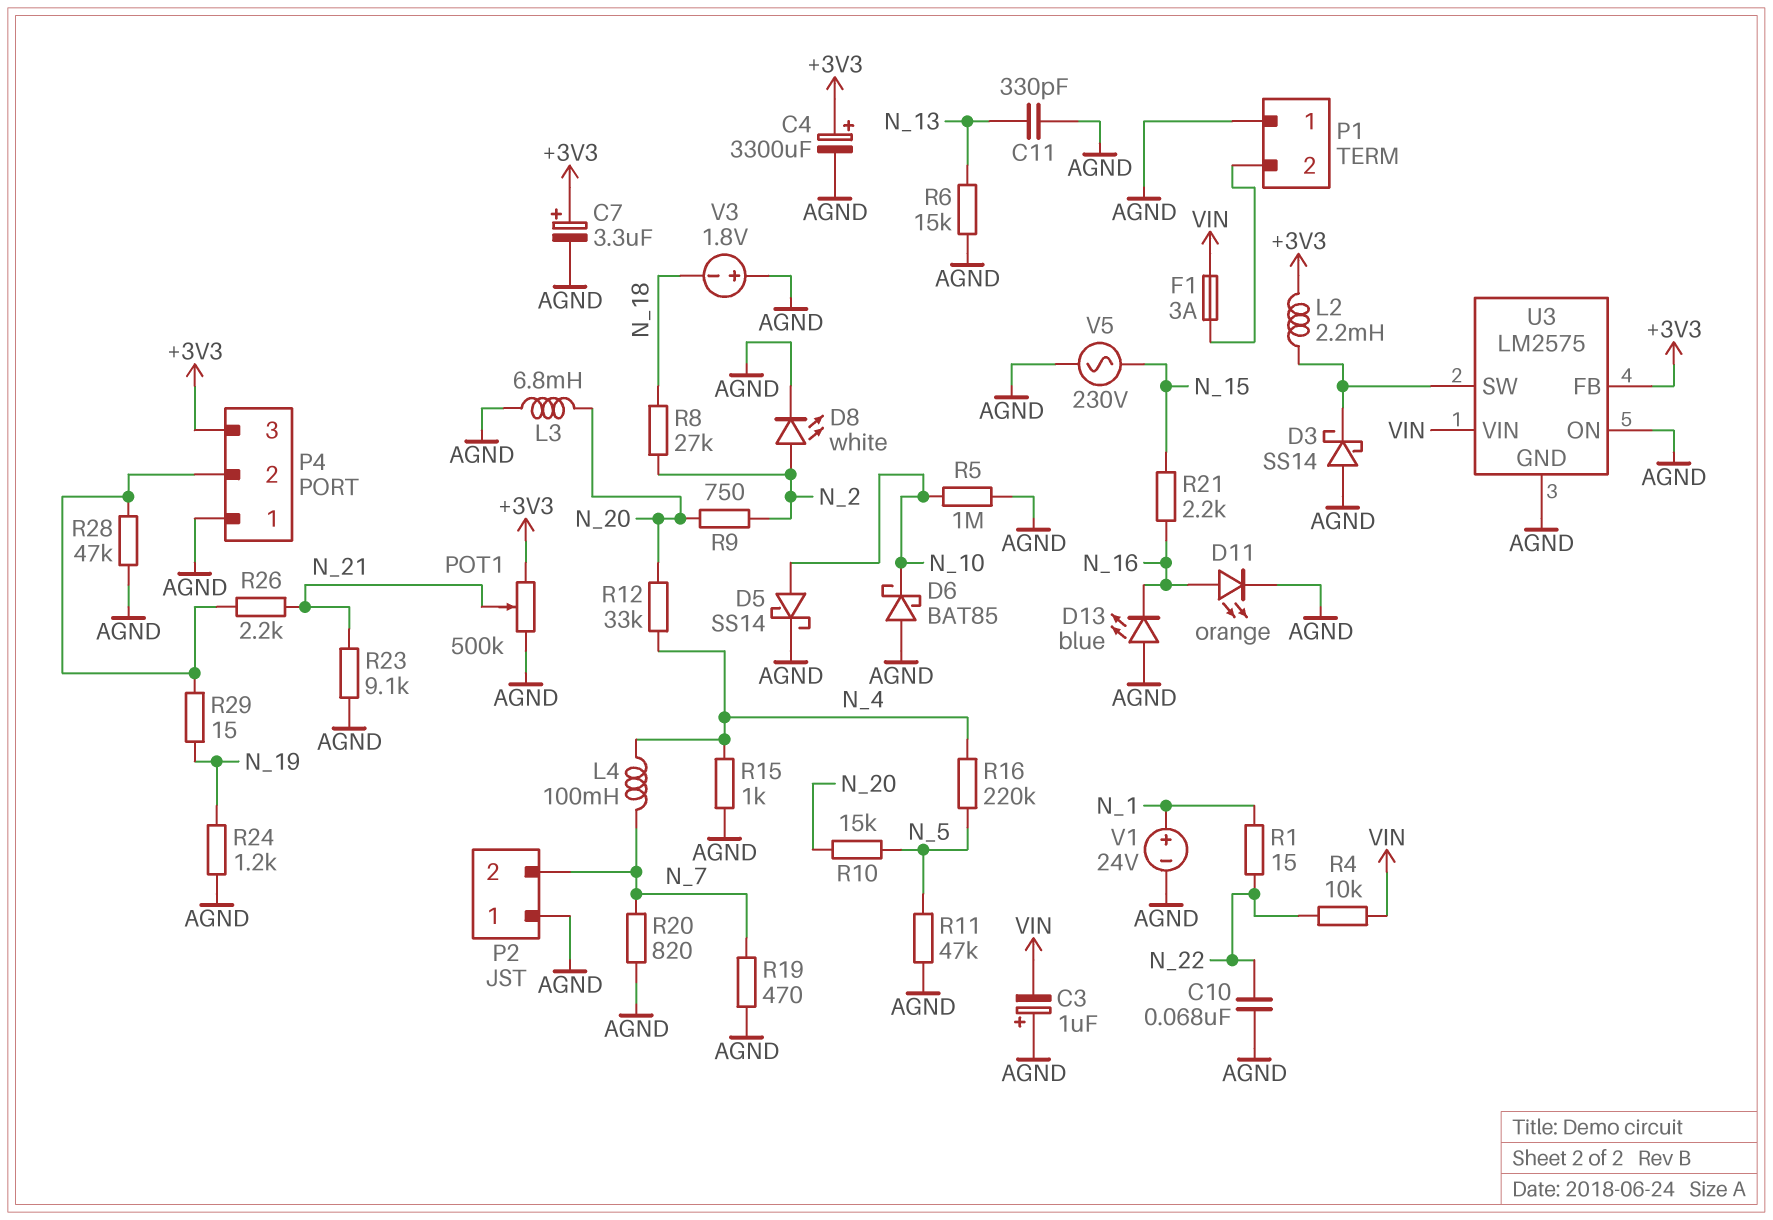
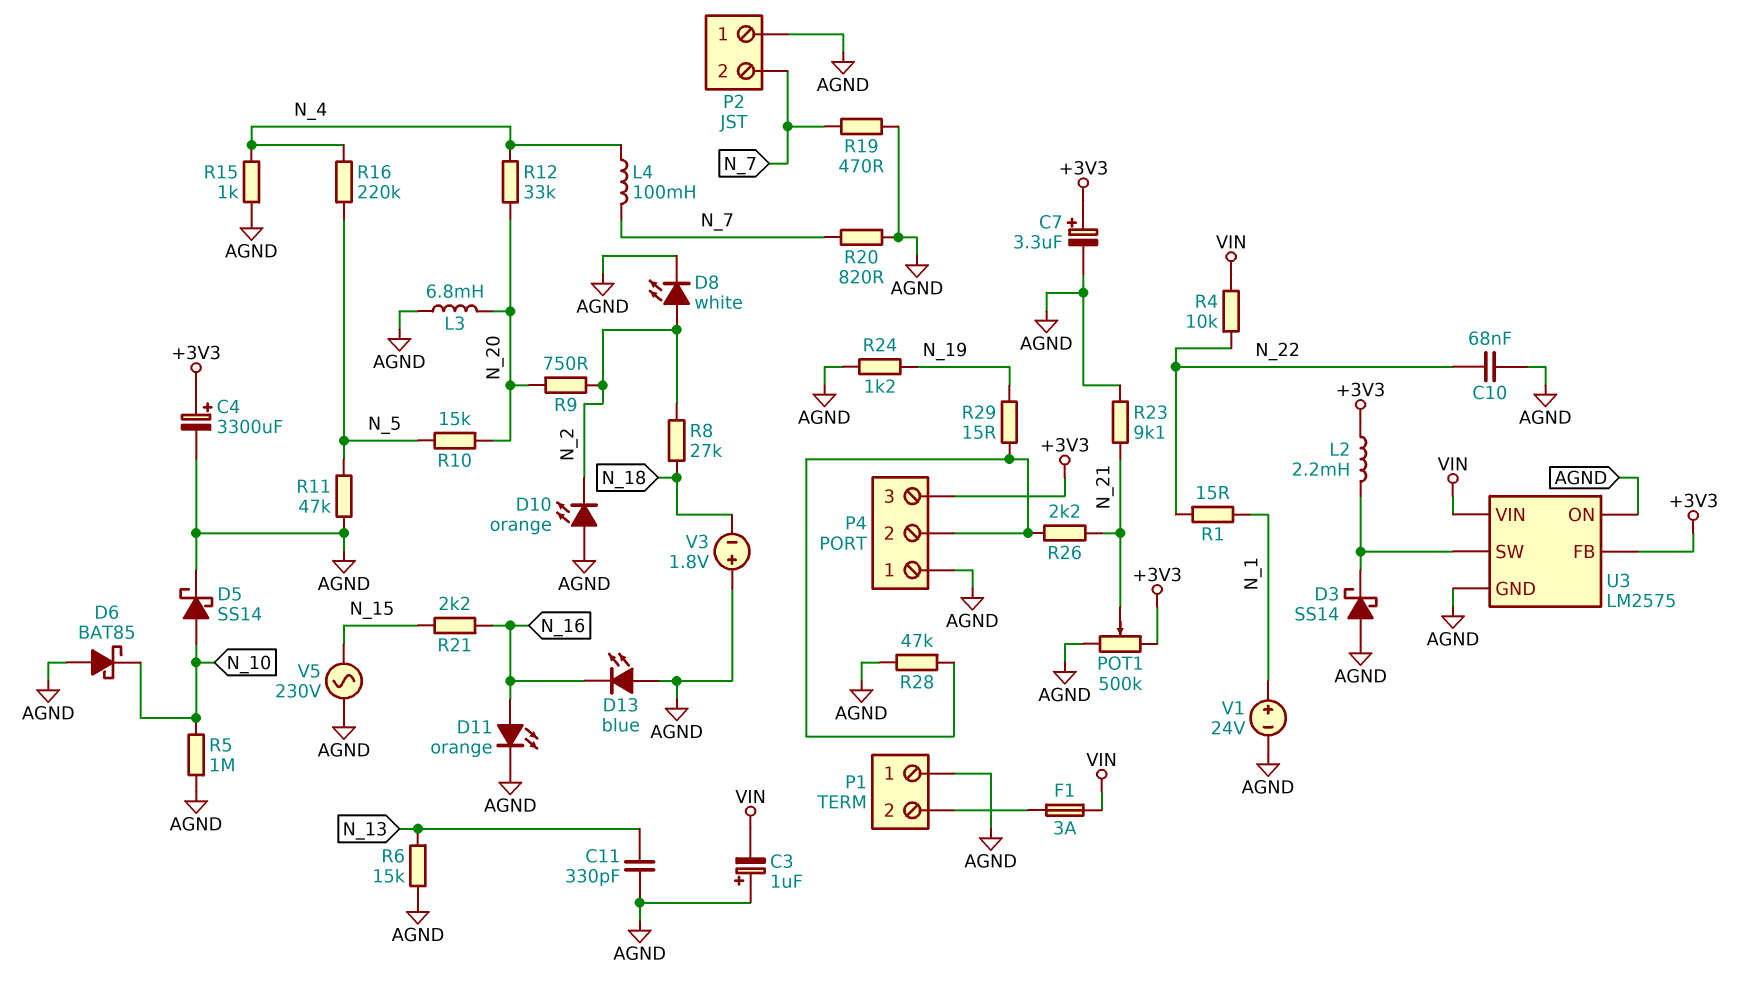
D10: none -> LED orange (A AGND, K N_2)

